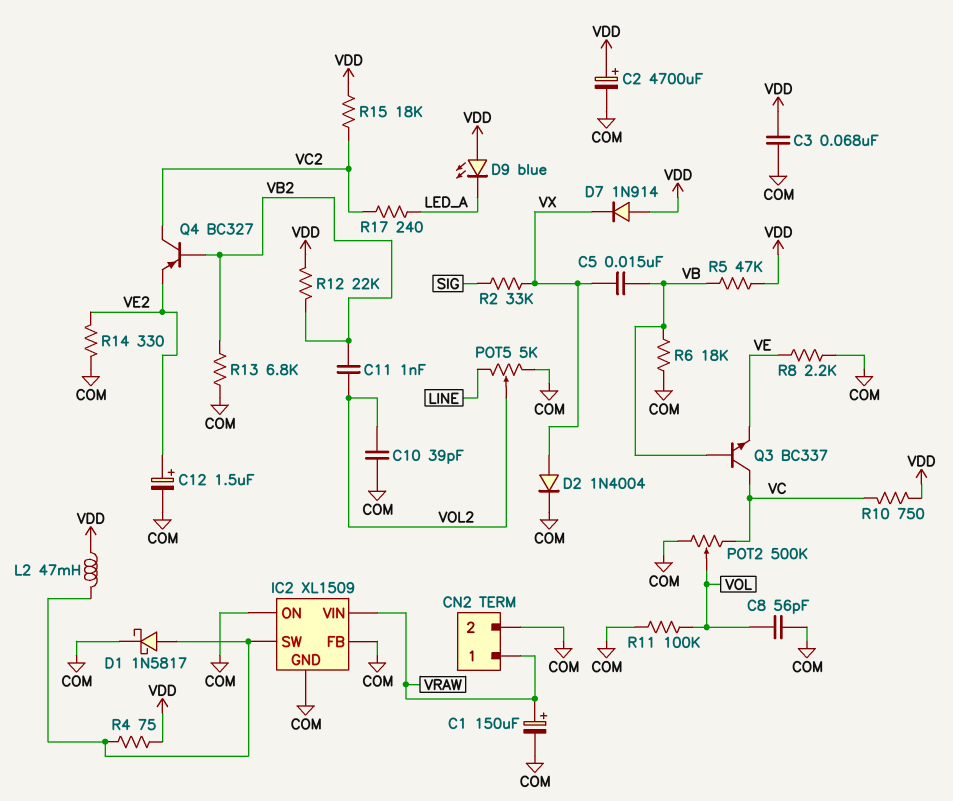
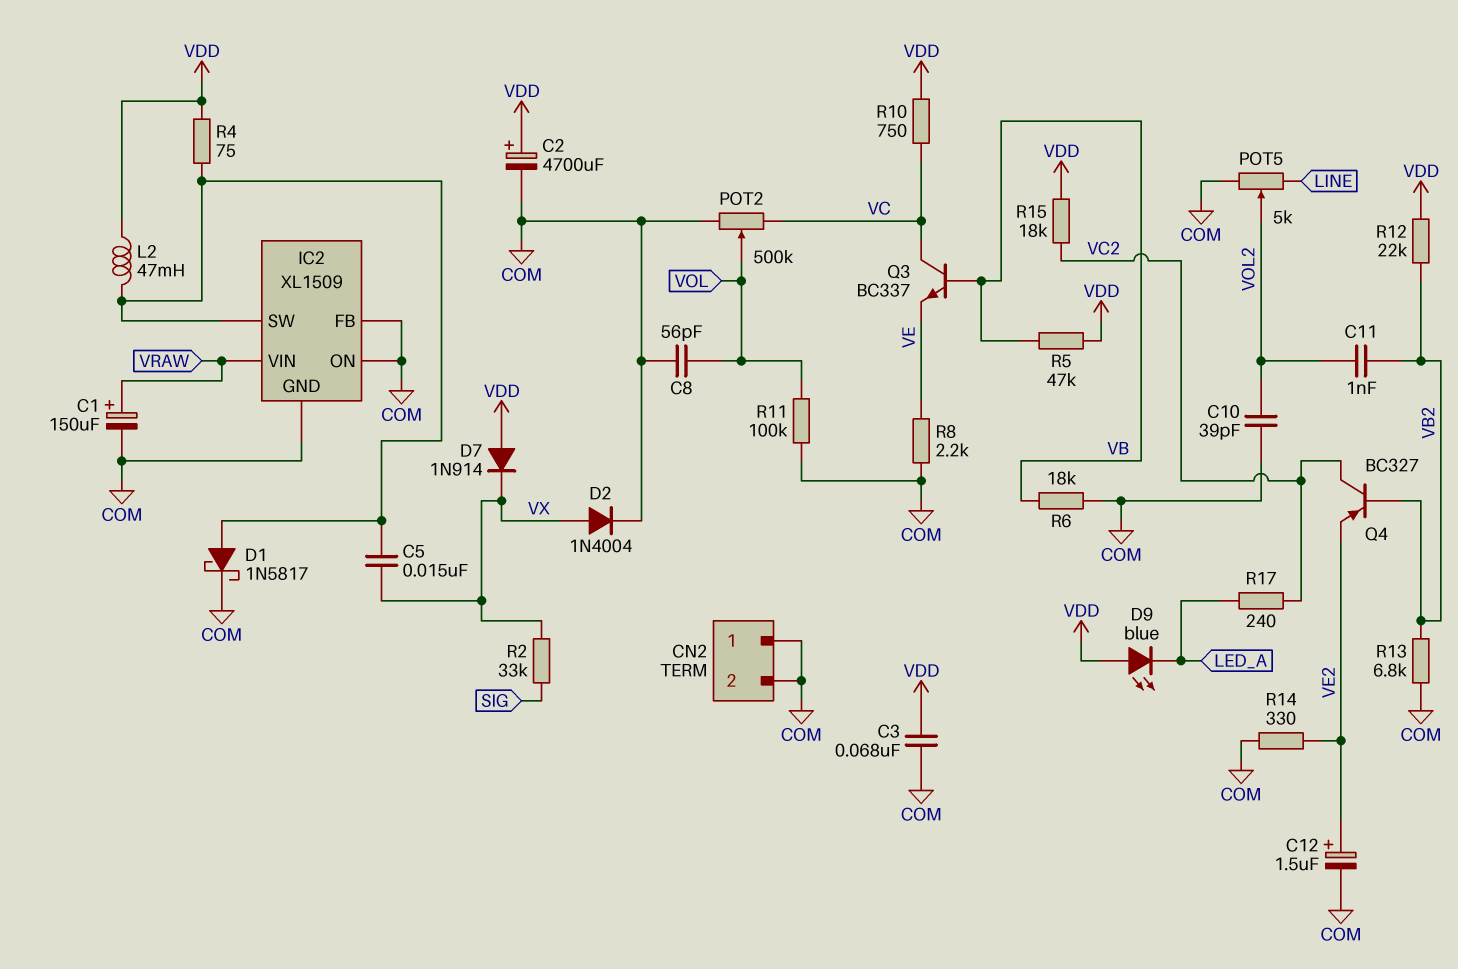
C5: 15nF (VB, VX) -> 15nF (IC2/SW, VX)
CN2 pin 1: VRAW -> COM

